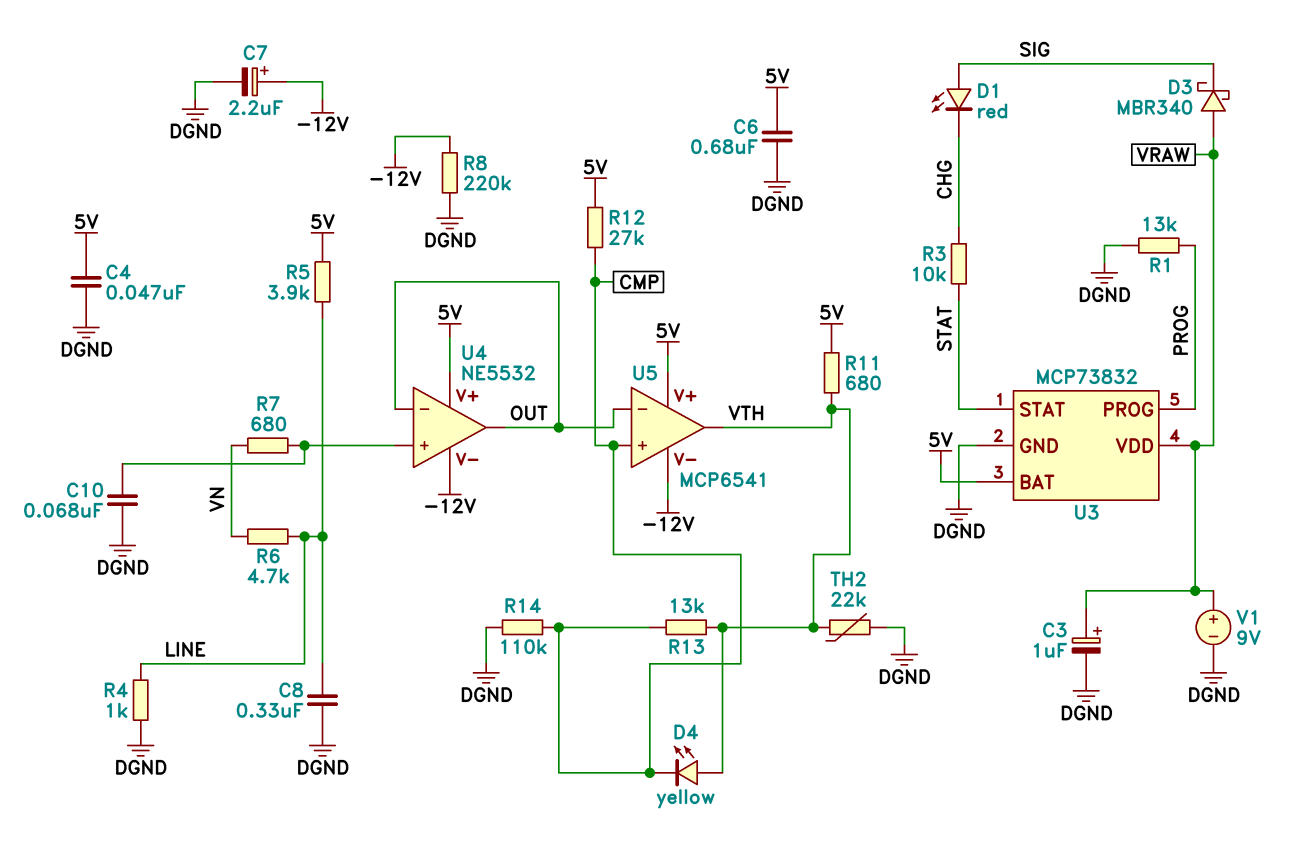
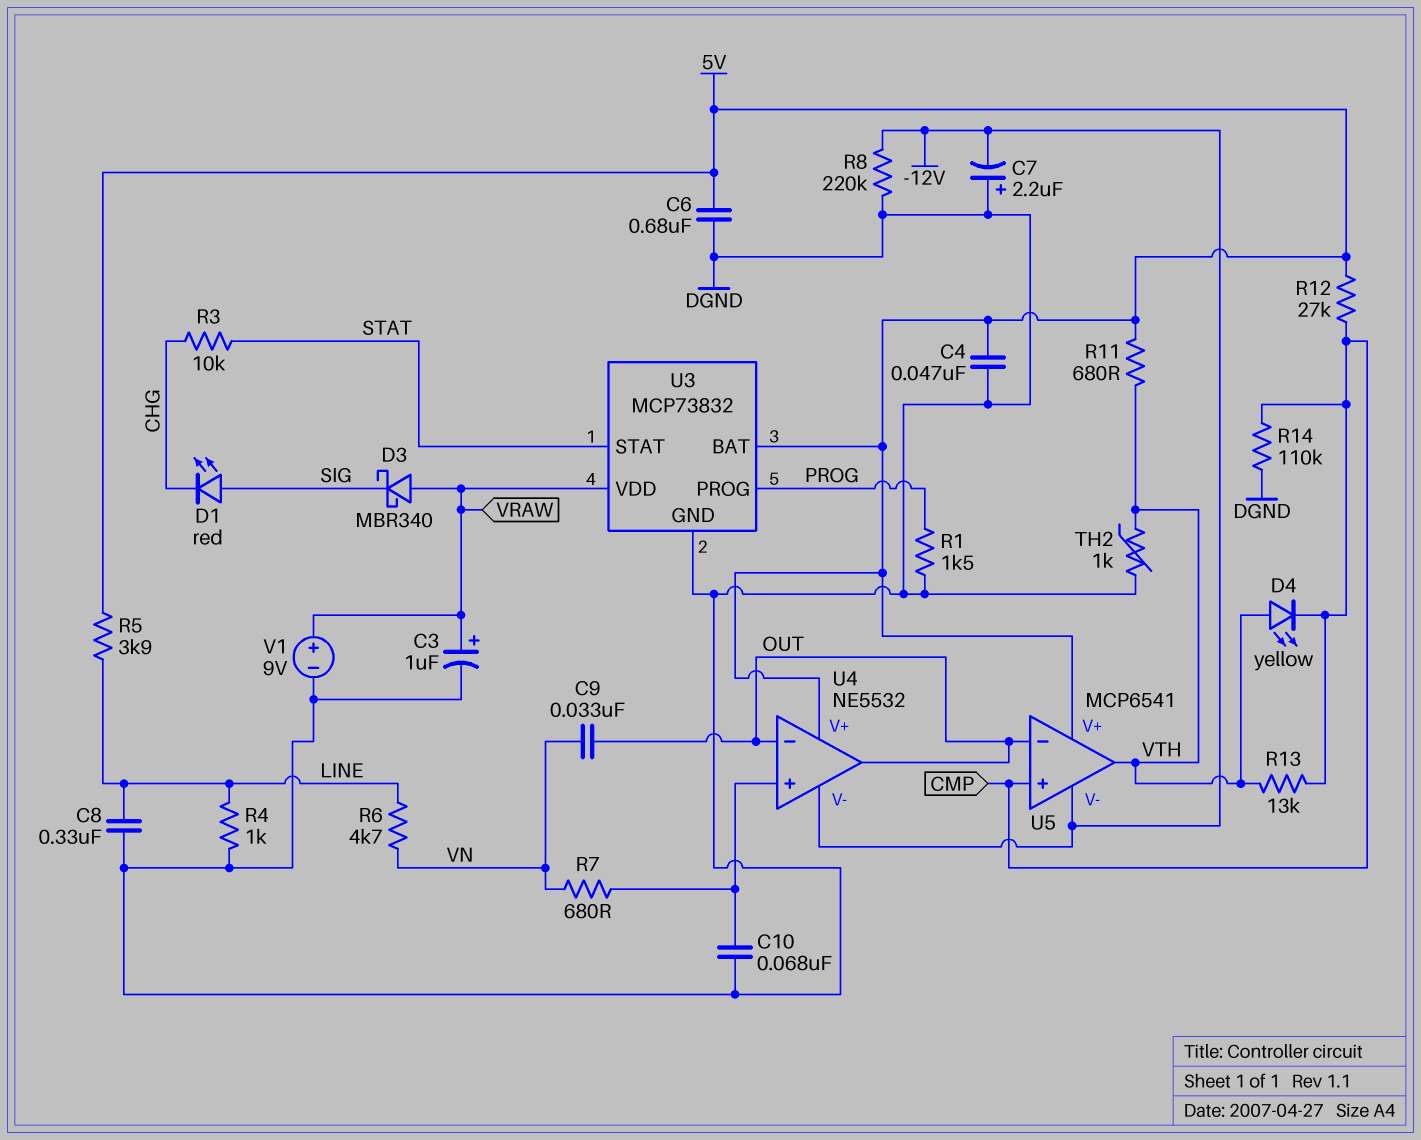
C7: 2.2uF (plus -12V, minus DGND) -> 2.2uF (plus DGND, minus -12V)
C9: none -> 33nF (OUT, VN)
R1: 13k (DGND, PROG) -> 1.5k (DGND, PROG)
TH2: 22k (DGND, VTH) -> 1k (DGND, VTH)

